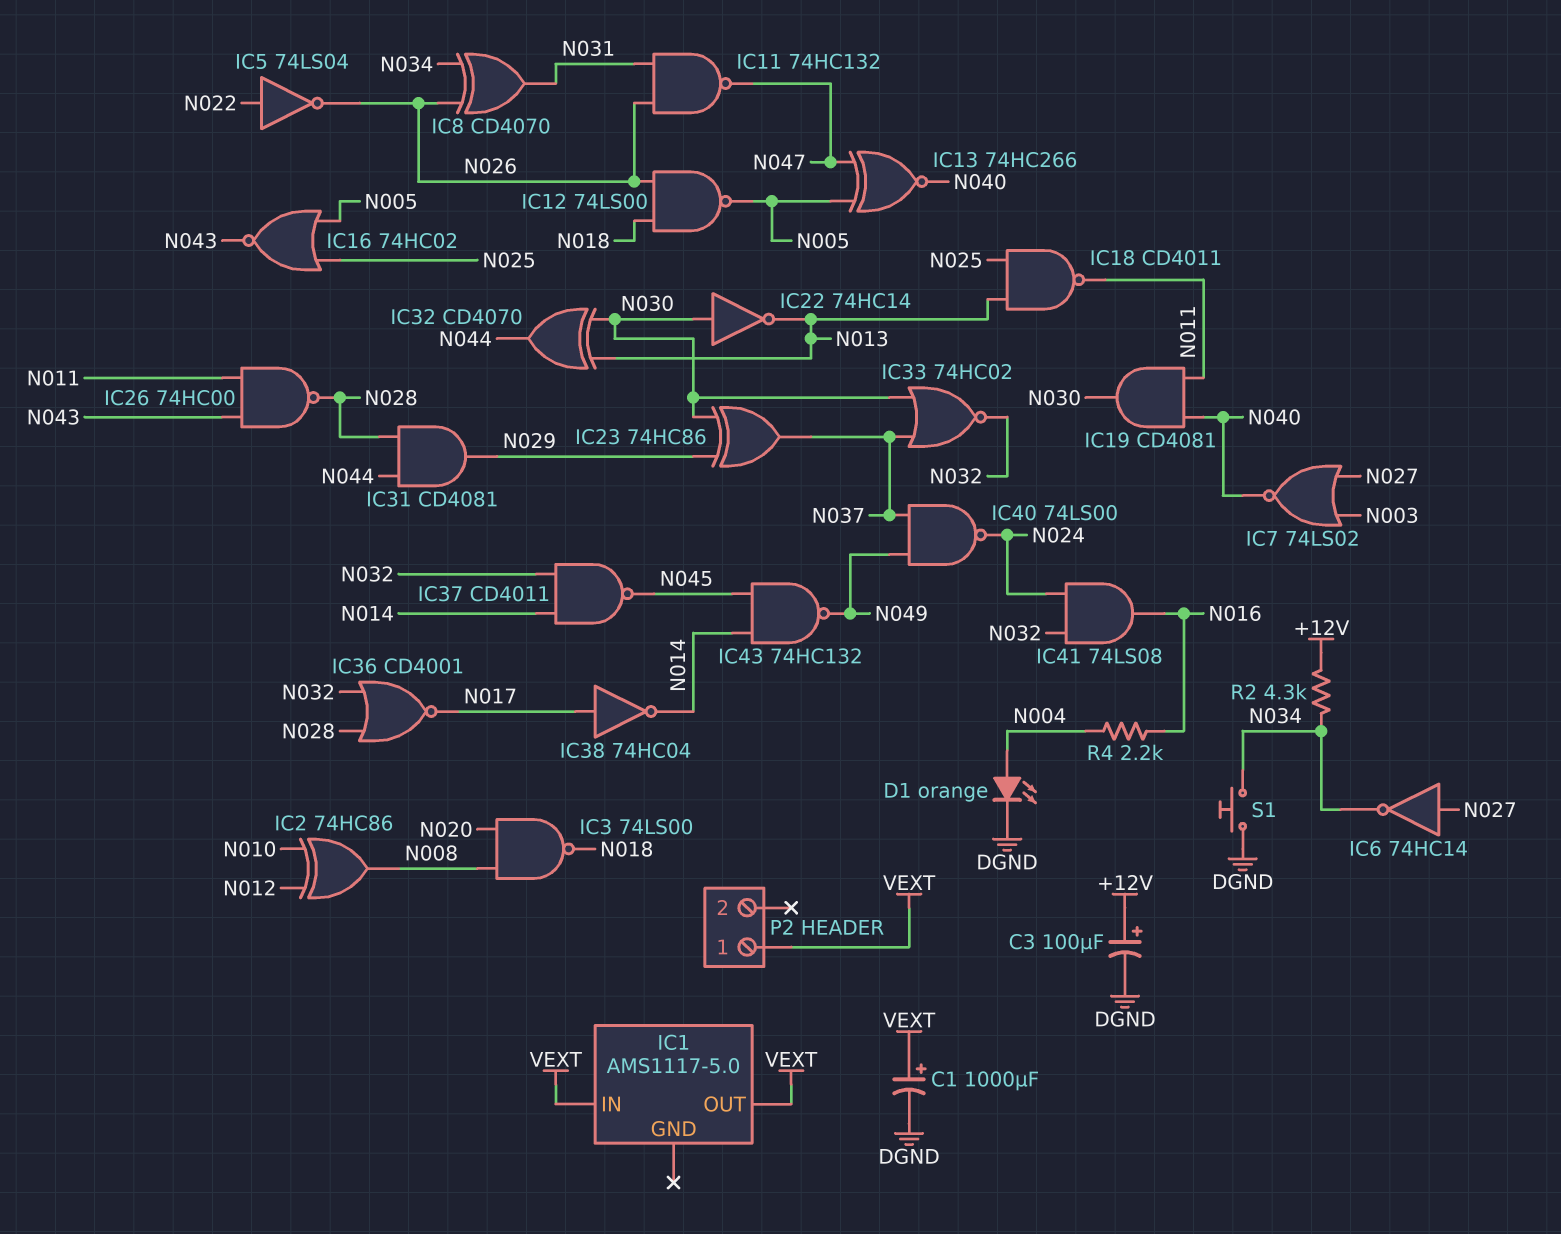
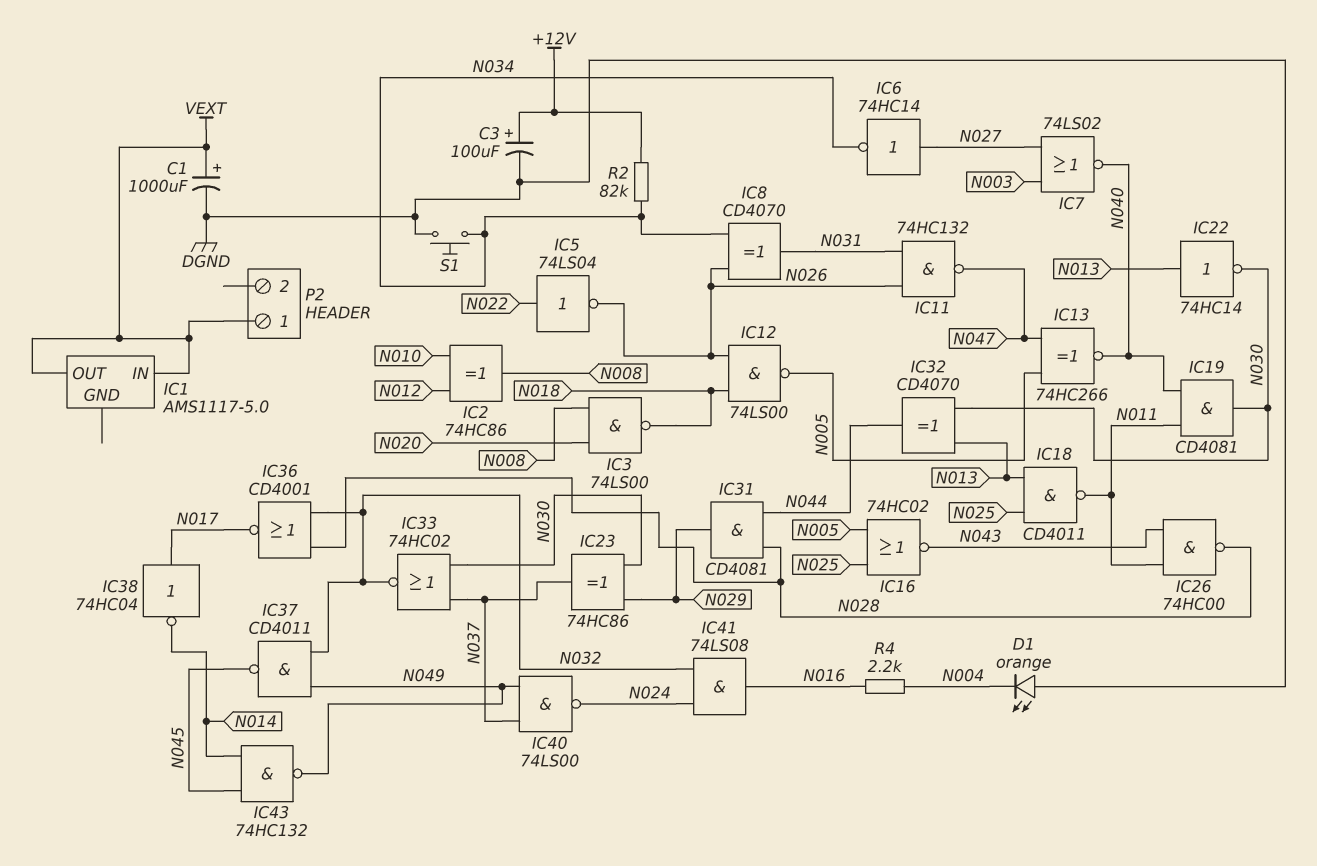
D1: LED orange (A N004, K DGND) -> LED orange (A DGND, K N004)
IC22: NOT 74HC14 (in N030, out N013) -> NOT 74HC14 (in N013, out N030)
IC37: NAND CD4011 (in N014, in N032, out N045) -> NAND CD4011 (in N032, in N049, out N045)
R2: 4.3k (+12V, N034) -> 82k (+12V, N034)

